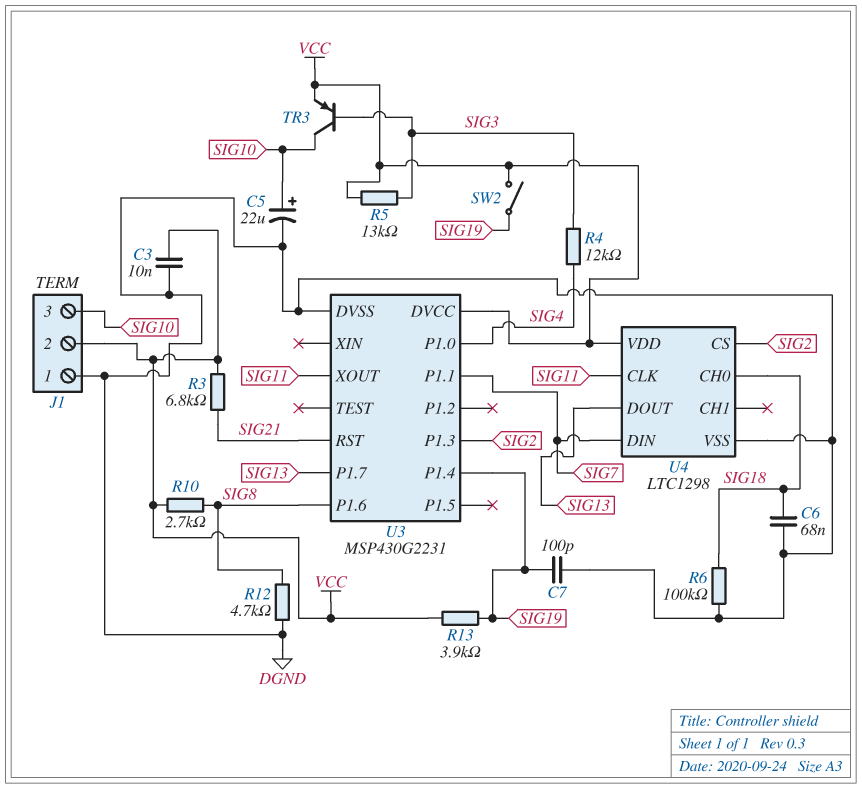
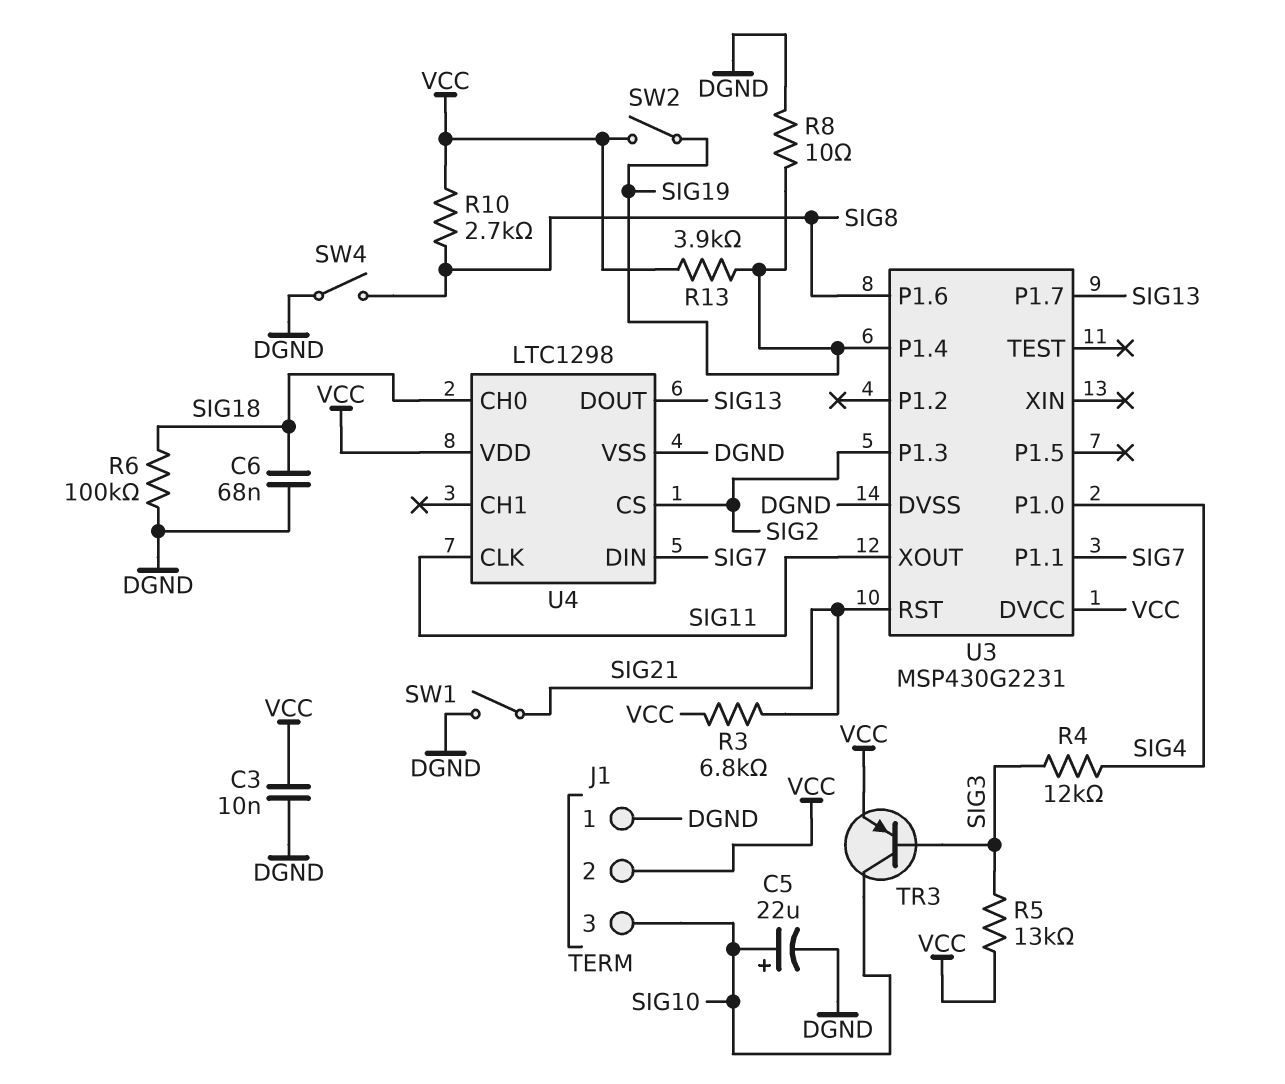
C7: 100pF (DGND, SIG19) -> none
R8: none -> 10 (DGND, SIG19)
R12: 4.7k (DGND, SIG8) -> none
SW1: none -> switch (DGND, SIG21)
SW4: none -> switch (DGND, SIG8)

